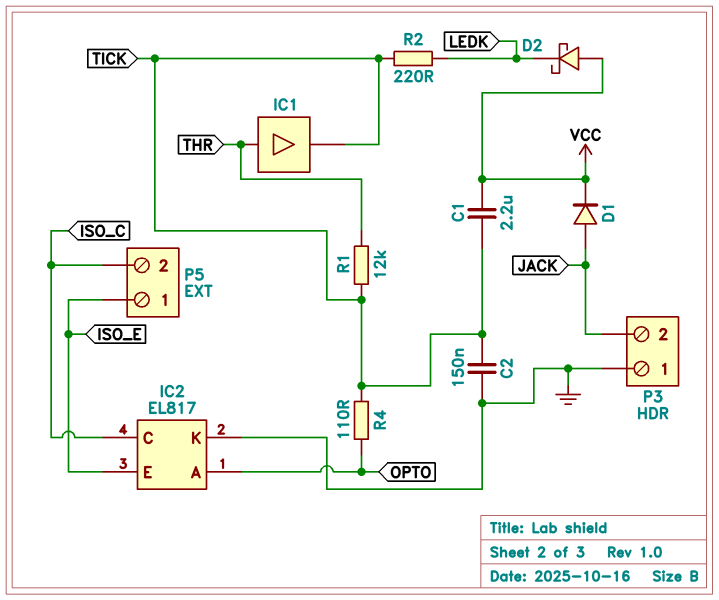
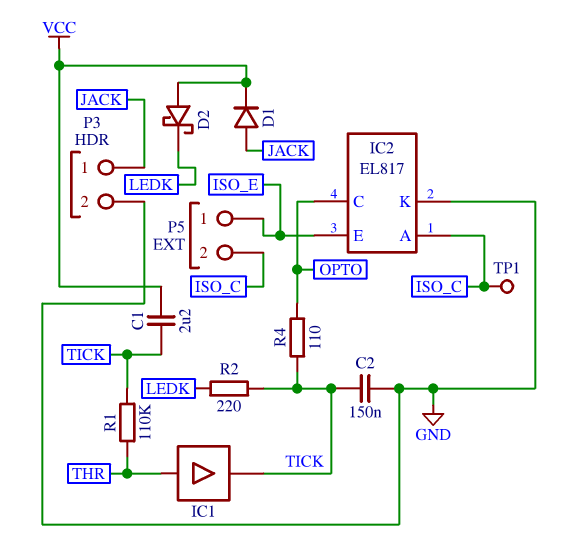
IC2 pin A: OPTO -> ISO_C
IC2 pin C: ISO_C -> OPTO
P3 pin 1: GND -> JACK
P3 pin 2: JACK -> GND
R1: 12k (THR, TICK) -> 110k (THR, TICK)
TP1: none -> test point (ISO_C)

